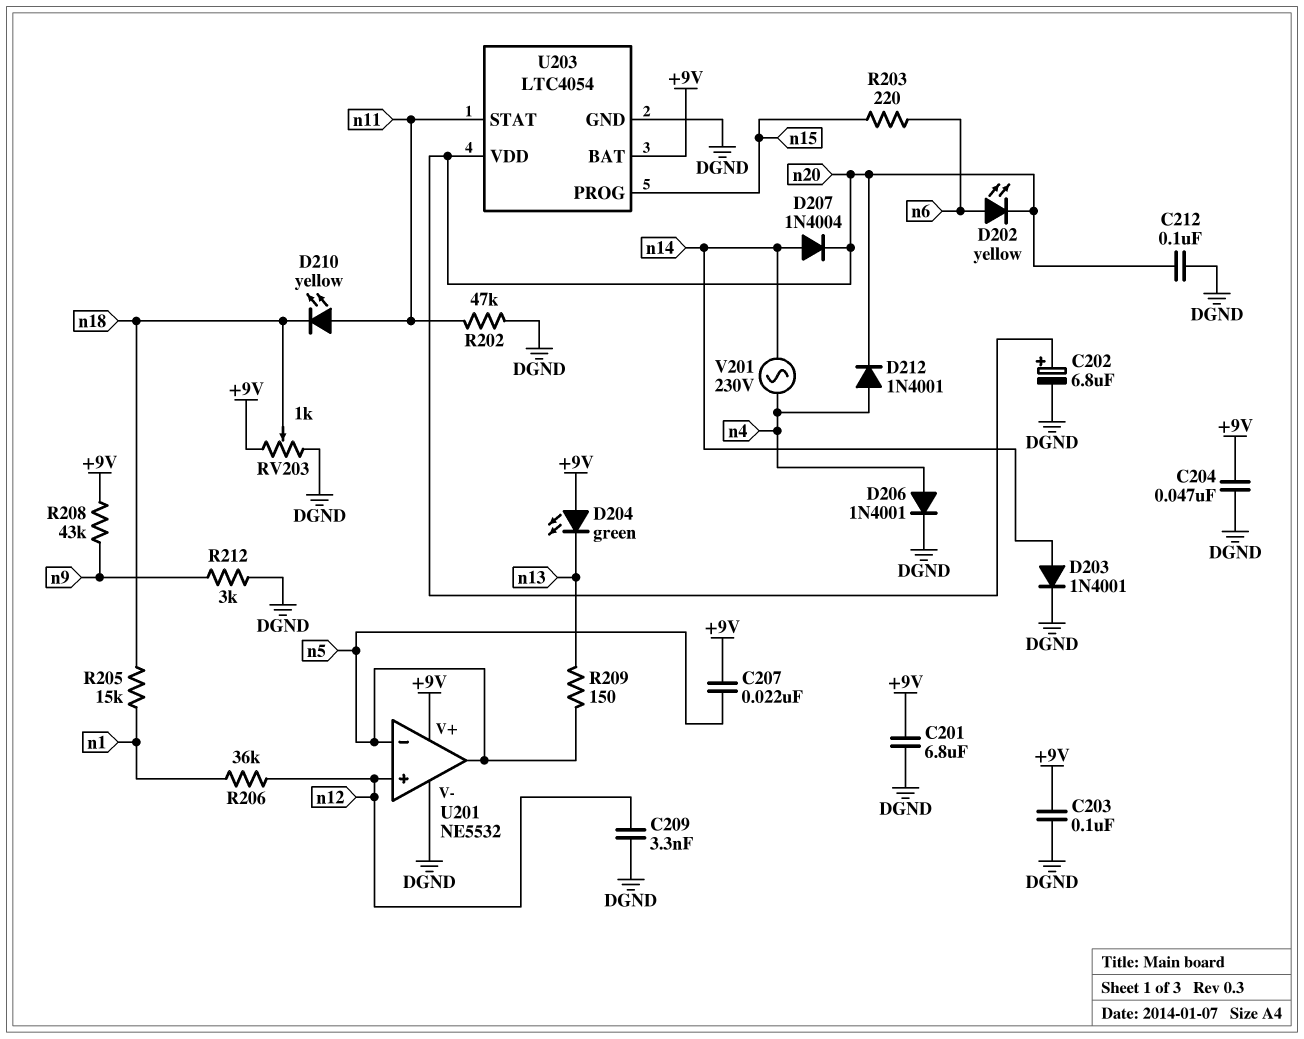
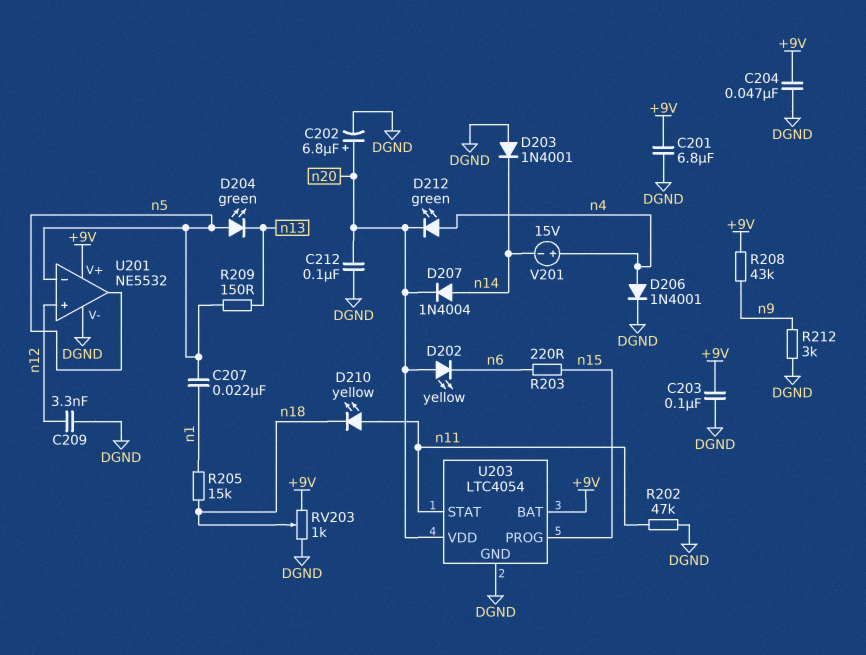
C207: 22nF (+9V, n5) -> 22nF (n1, n5)
D202: LED yellow (A n6, K n20) -> LED yellow (A n20, K n6)
D203: diode 1N4001 (A n14, K DGND) -> diode 1N4001 (A DGND, K n14)
D204: LED green (A +9V, K n13) -> LED green (A n5, K n13)
D212: diode 1N4001 (A n4, K n20) -> LED green (A n4, K n20)
R206: 36k (n1, n12) -> none
V201: AC 230V (n4, n14) -> 15V (plus n4, minus n14)

